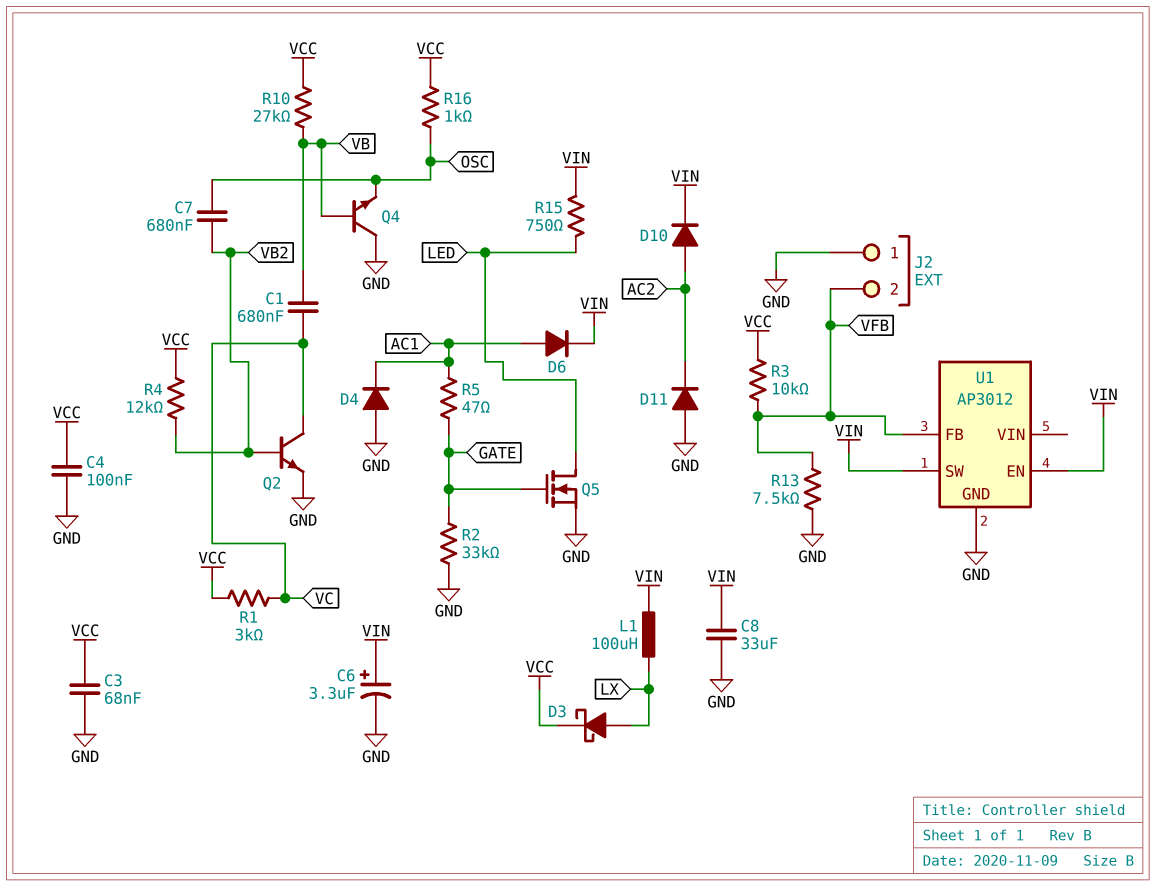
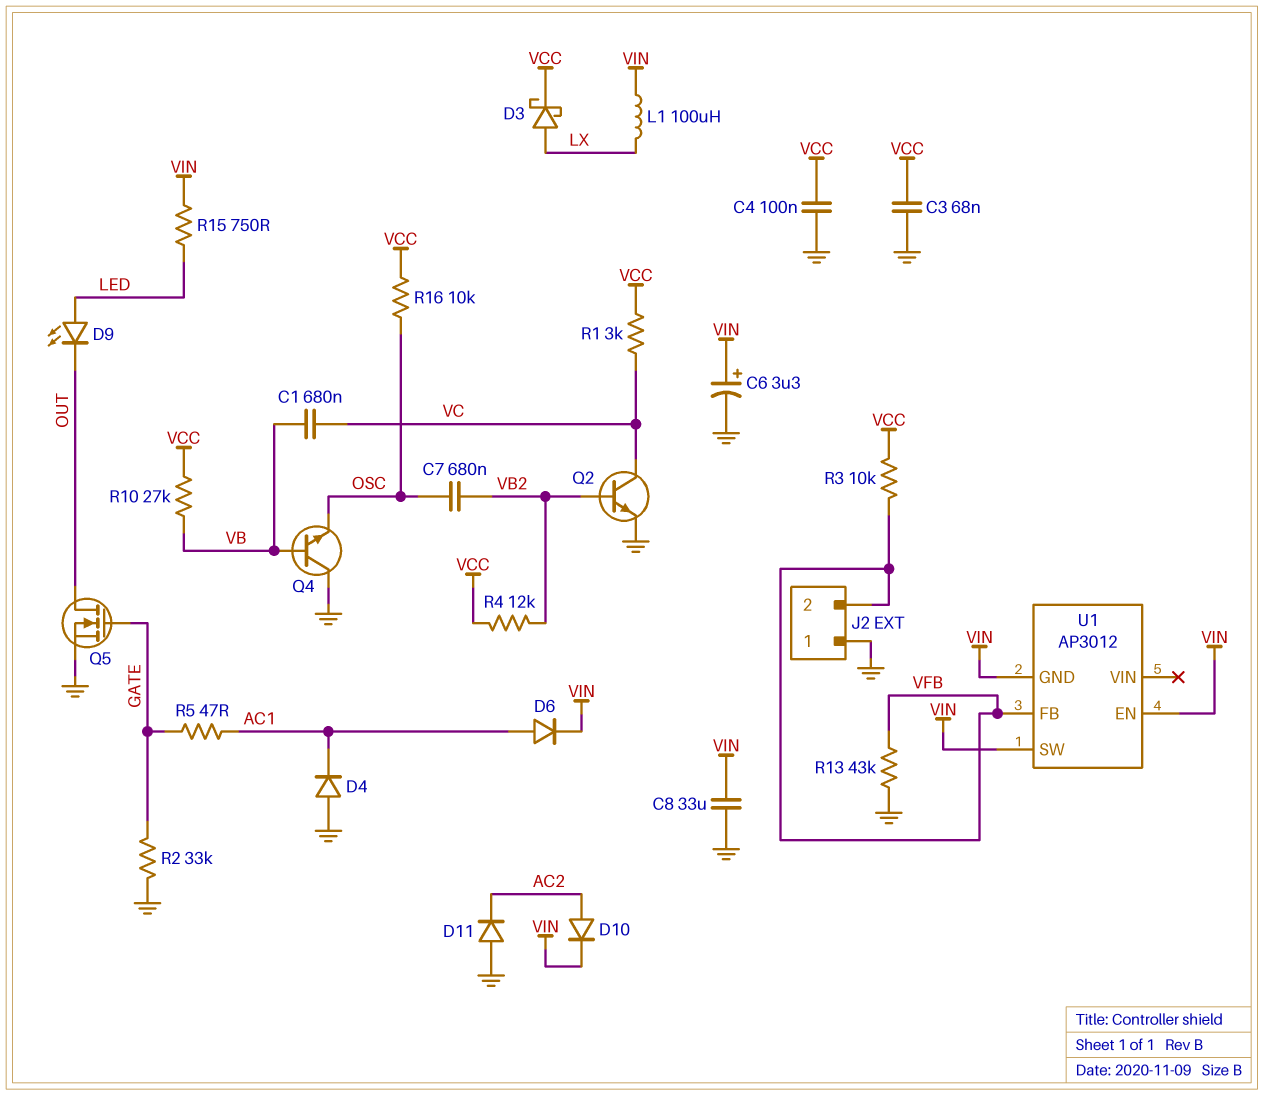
D9: none -> LED (A LED, K OUT)
Q5: NMOS (G GATE, D LED, S GND) -> NMOS (G GATE, D OUT, S GND)
R13: 7.5k (GND, VFB) -> 43k (GND, VFB)
R16: 1k (OSC, VCC) -> 10k (OSC, VCC)
U1 pin GND: GND -> VIN

